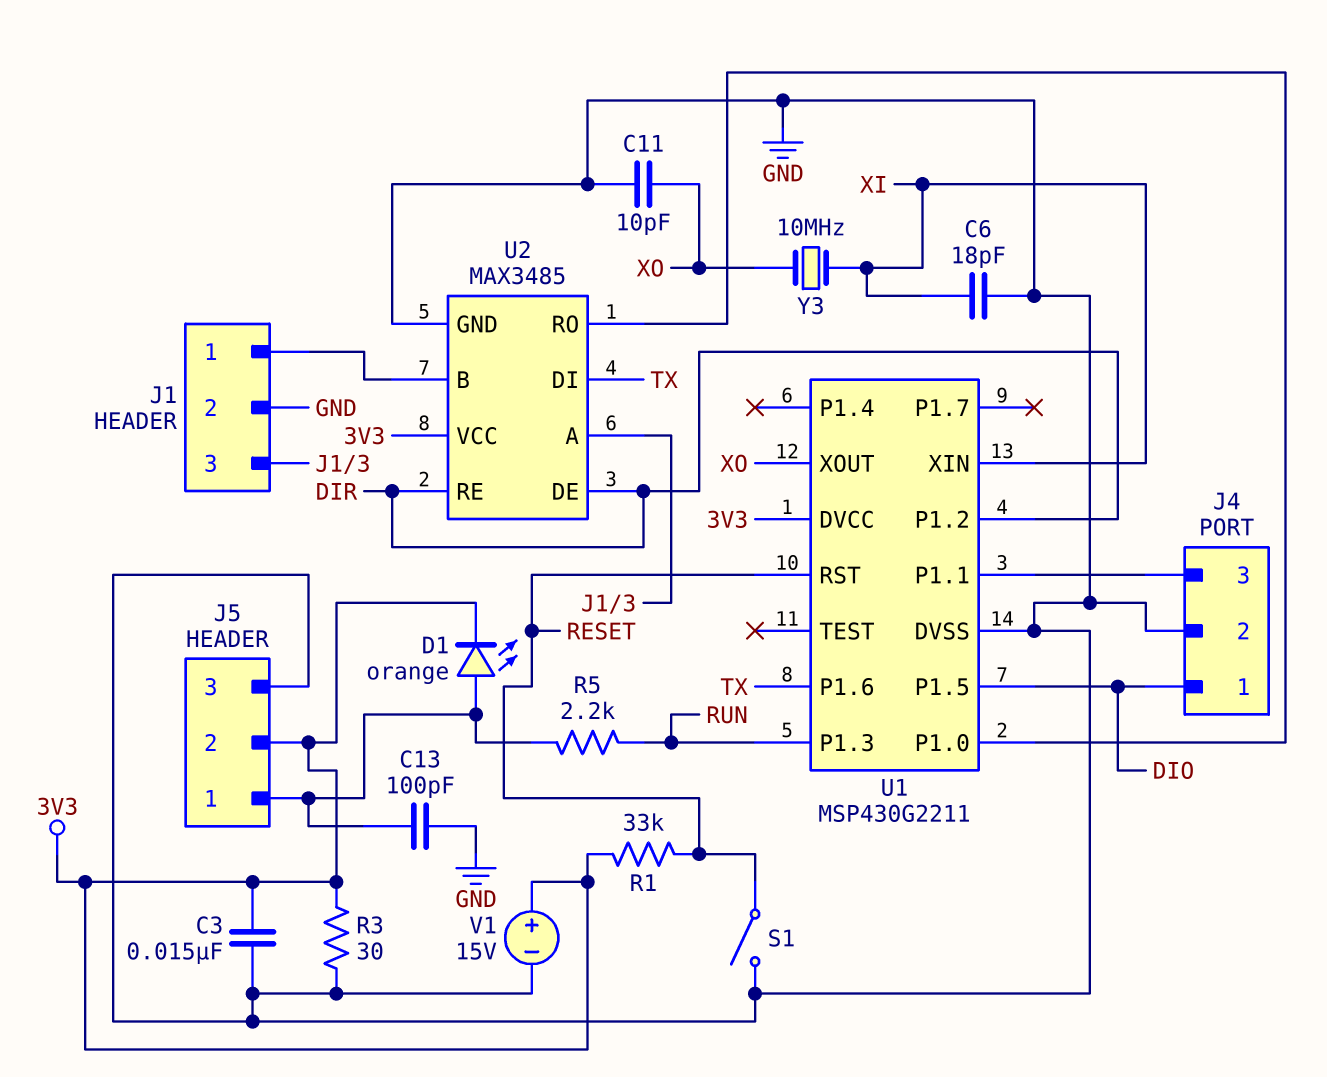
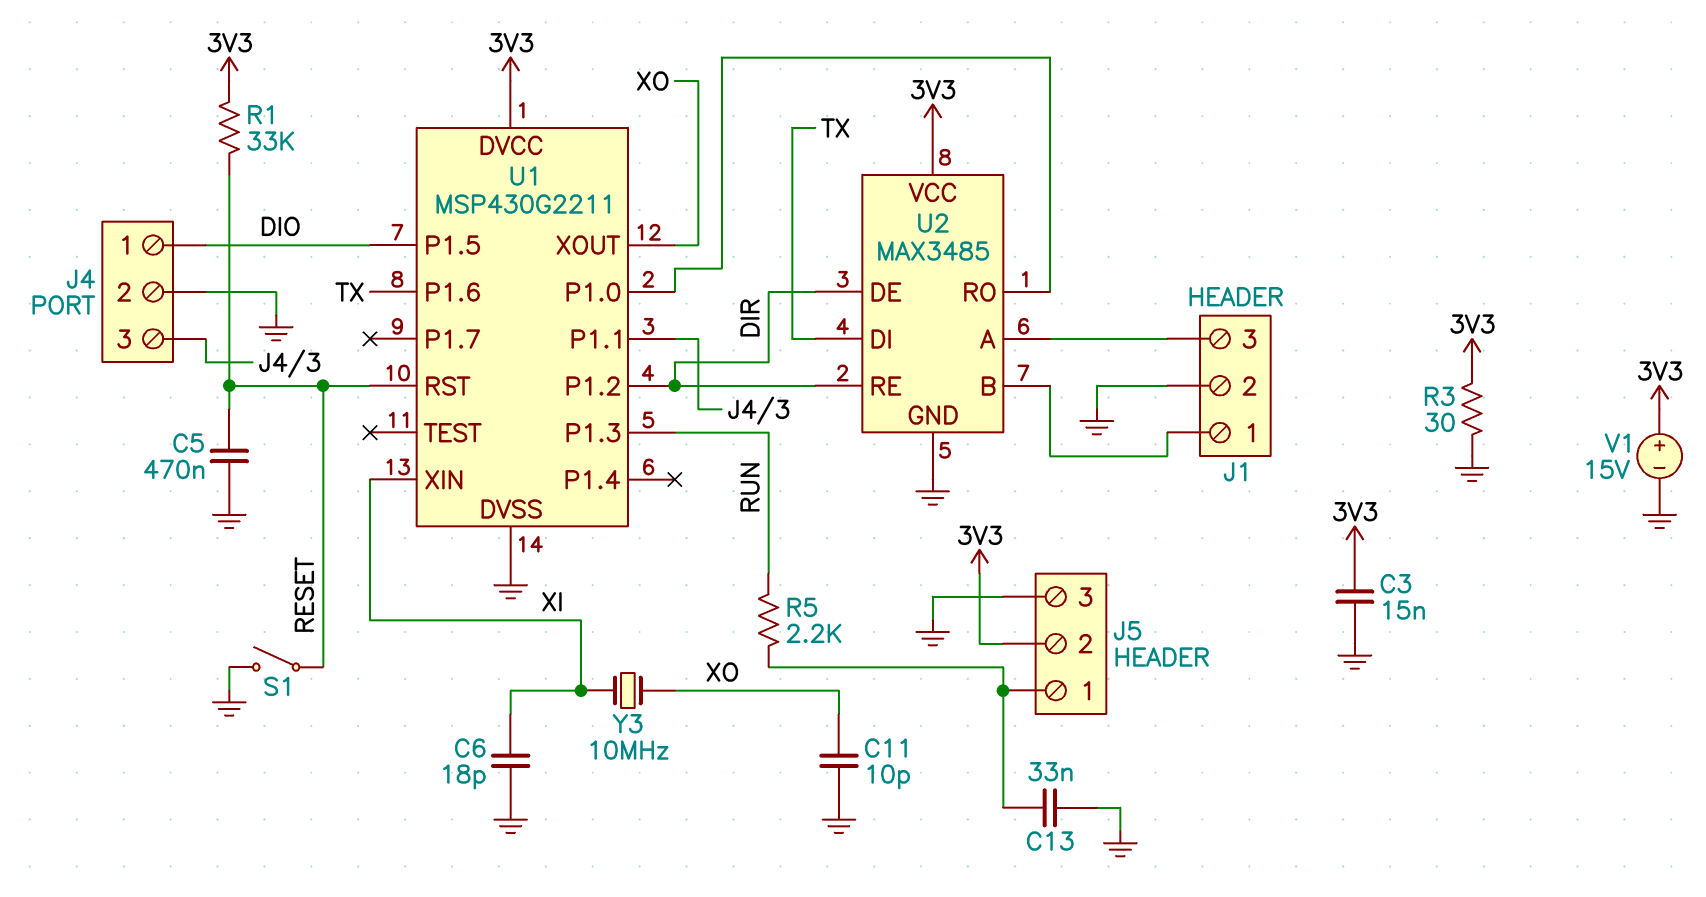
C5: none -> 470nF (GND, RESET)
C13: 100pF (GND, J5/1) -> 33nF (GND, J5/1)
D1: LED orange (A J5/1, K 3V3) -> none

